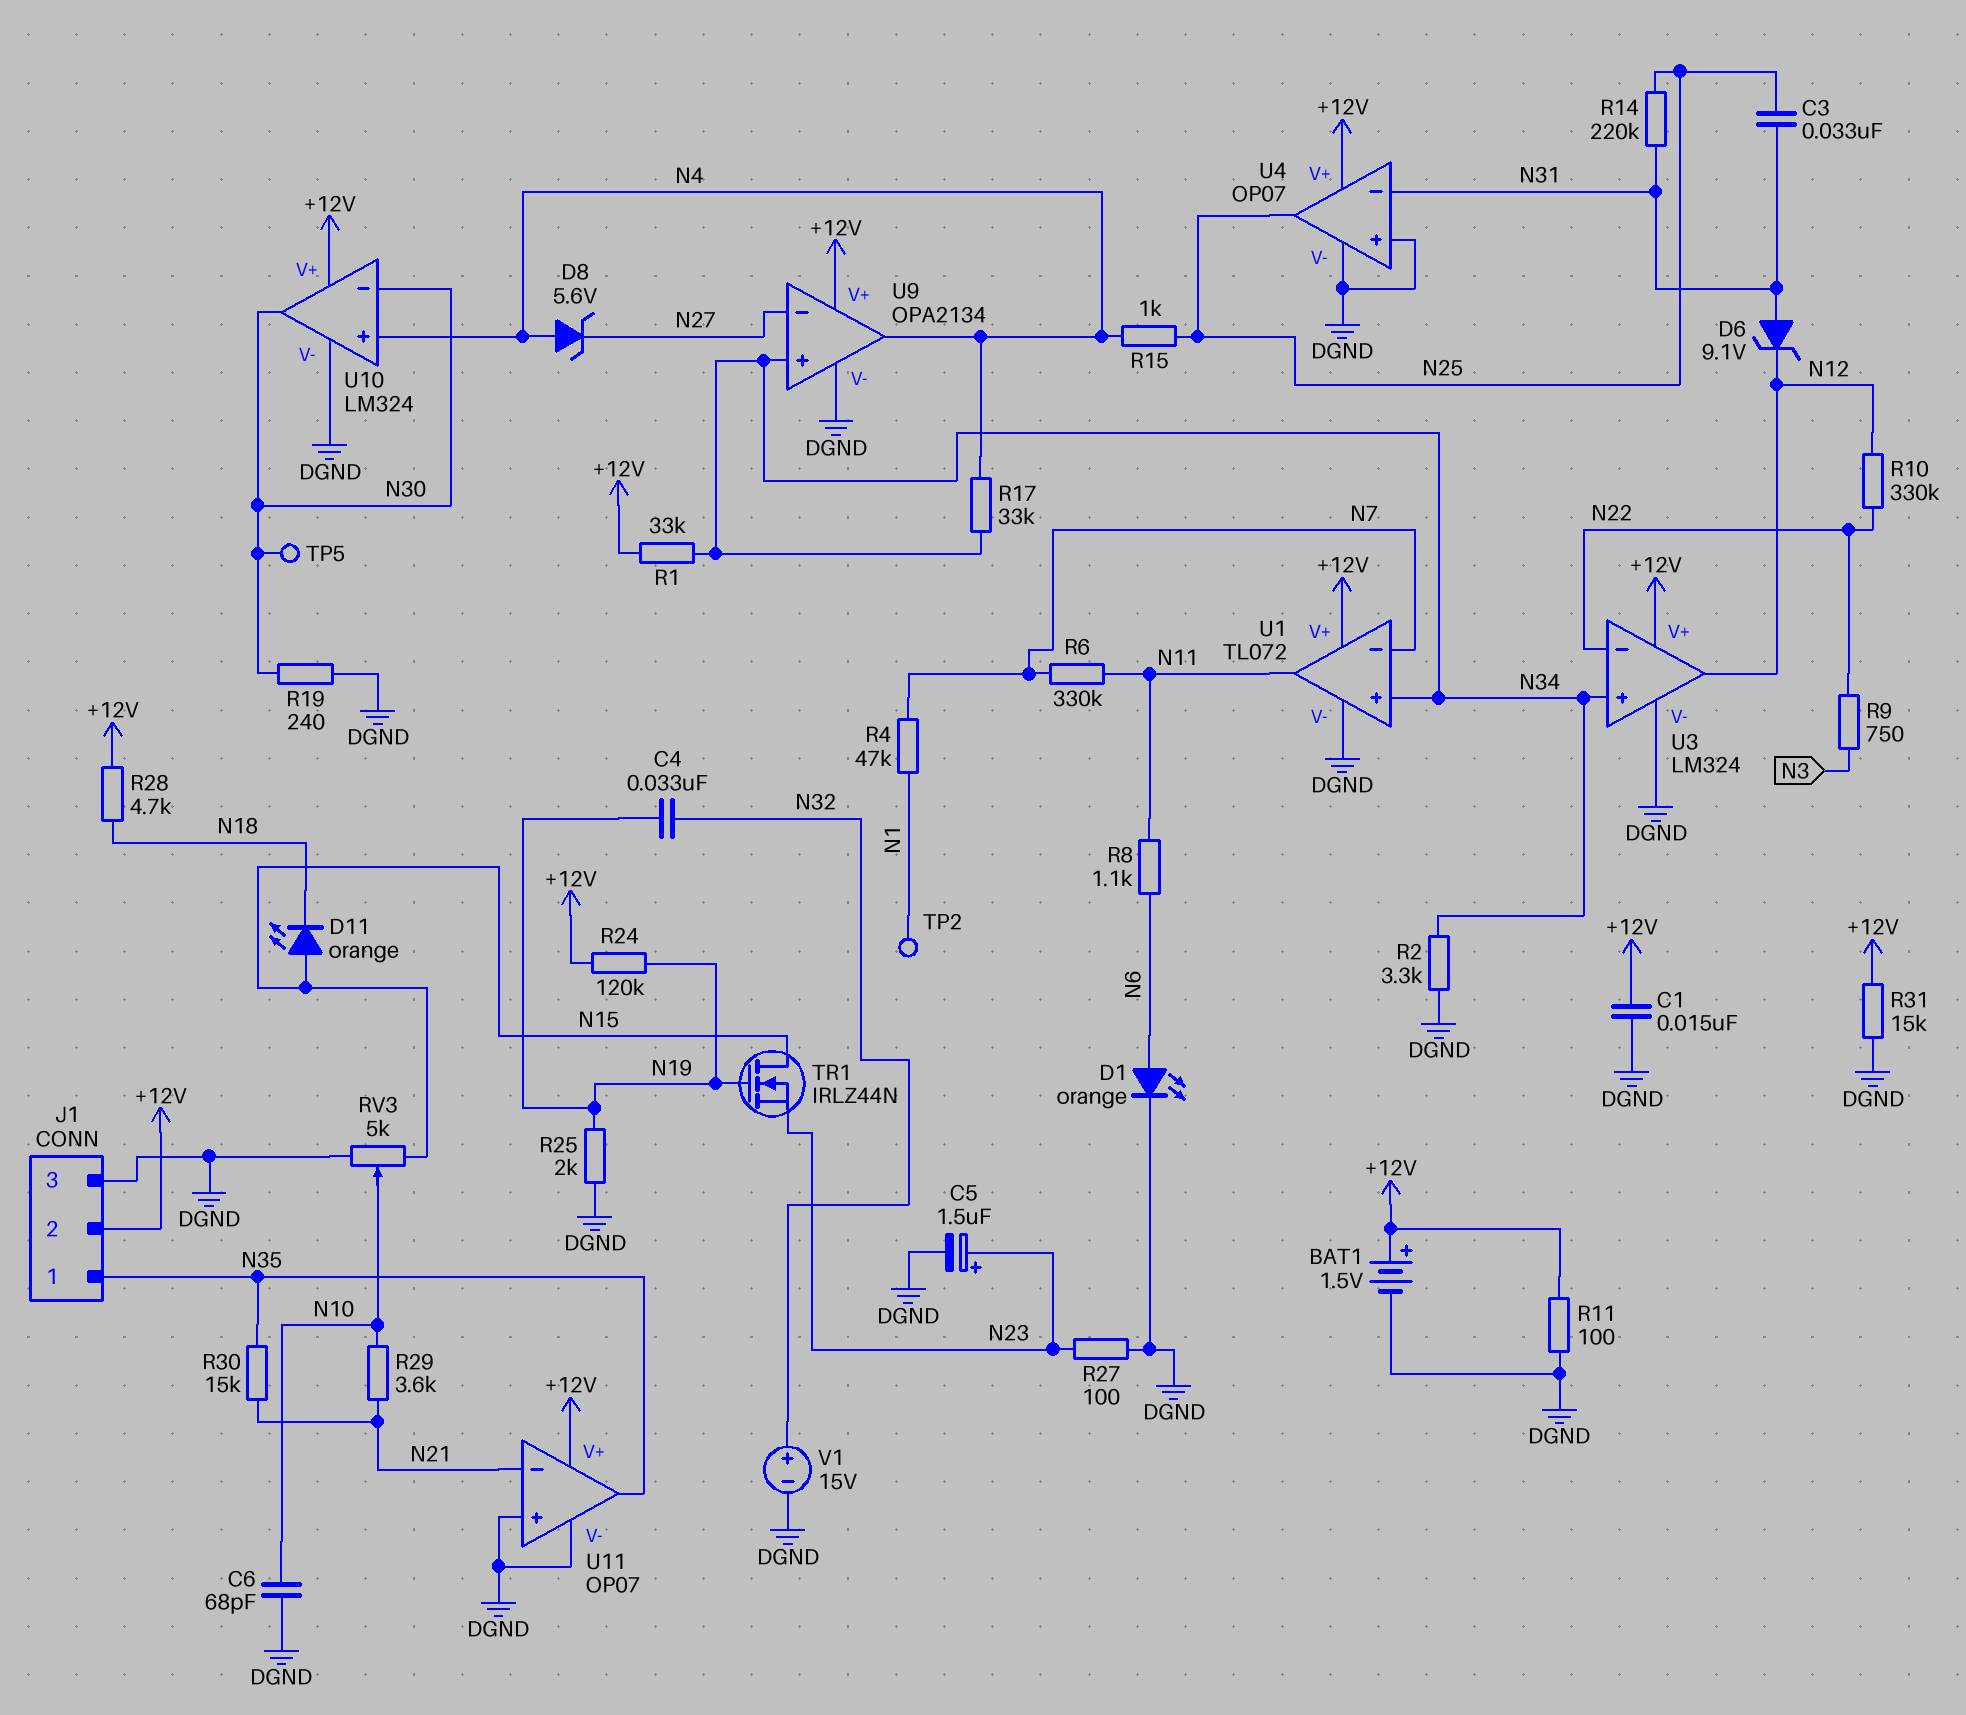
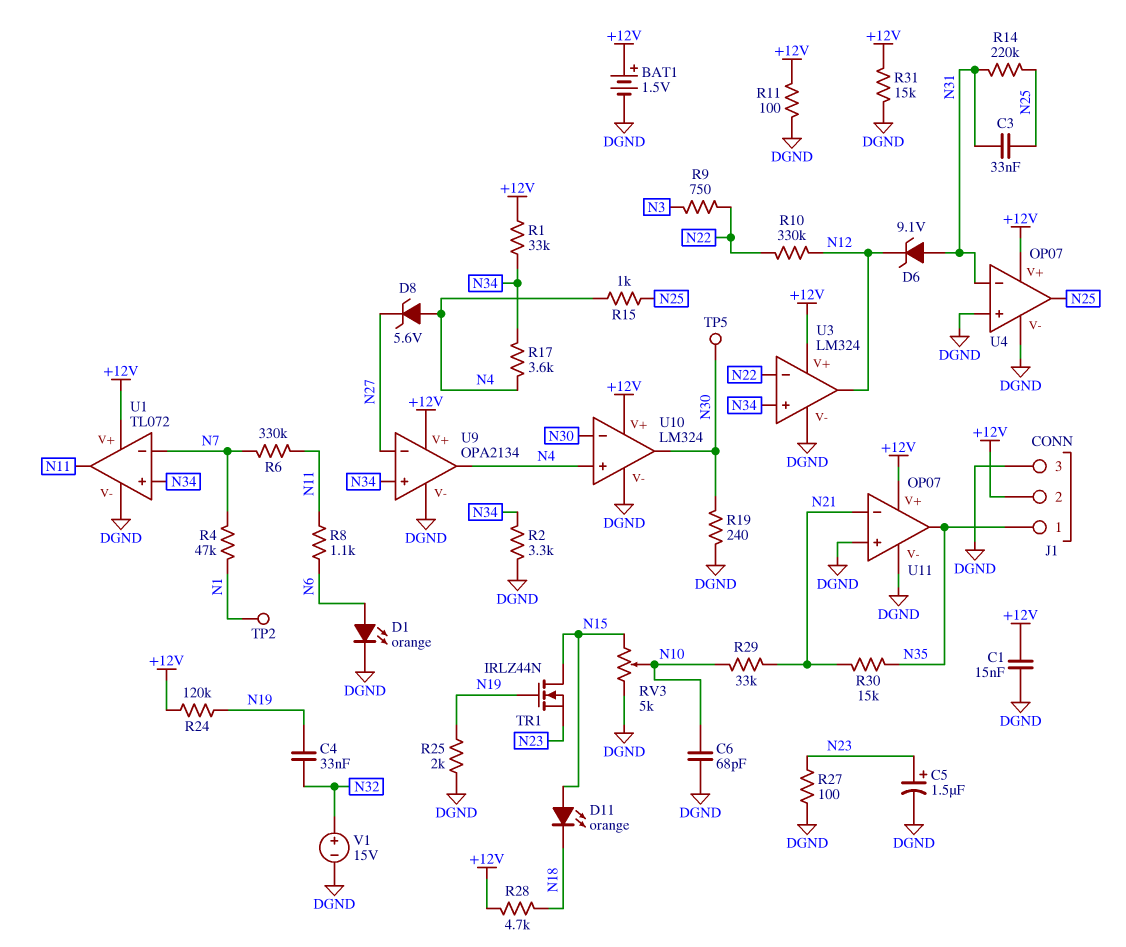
R17: 33k (N4, N34) -> 3.6k (N4, N34)
R29: 3.6k (N10, N21) -> 33k (N10, N21)

